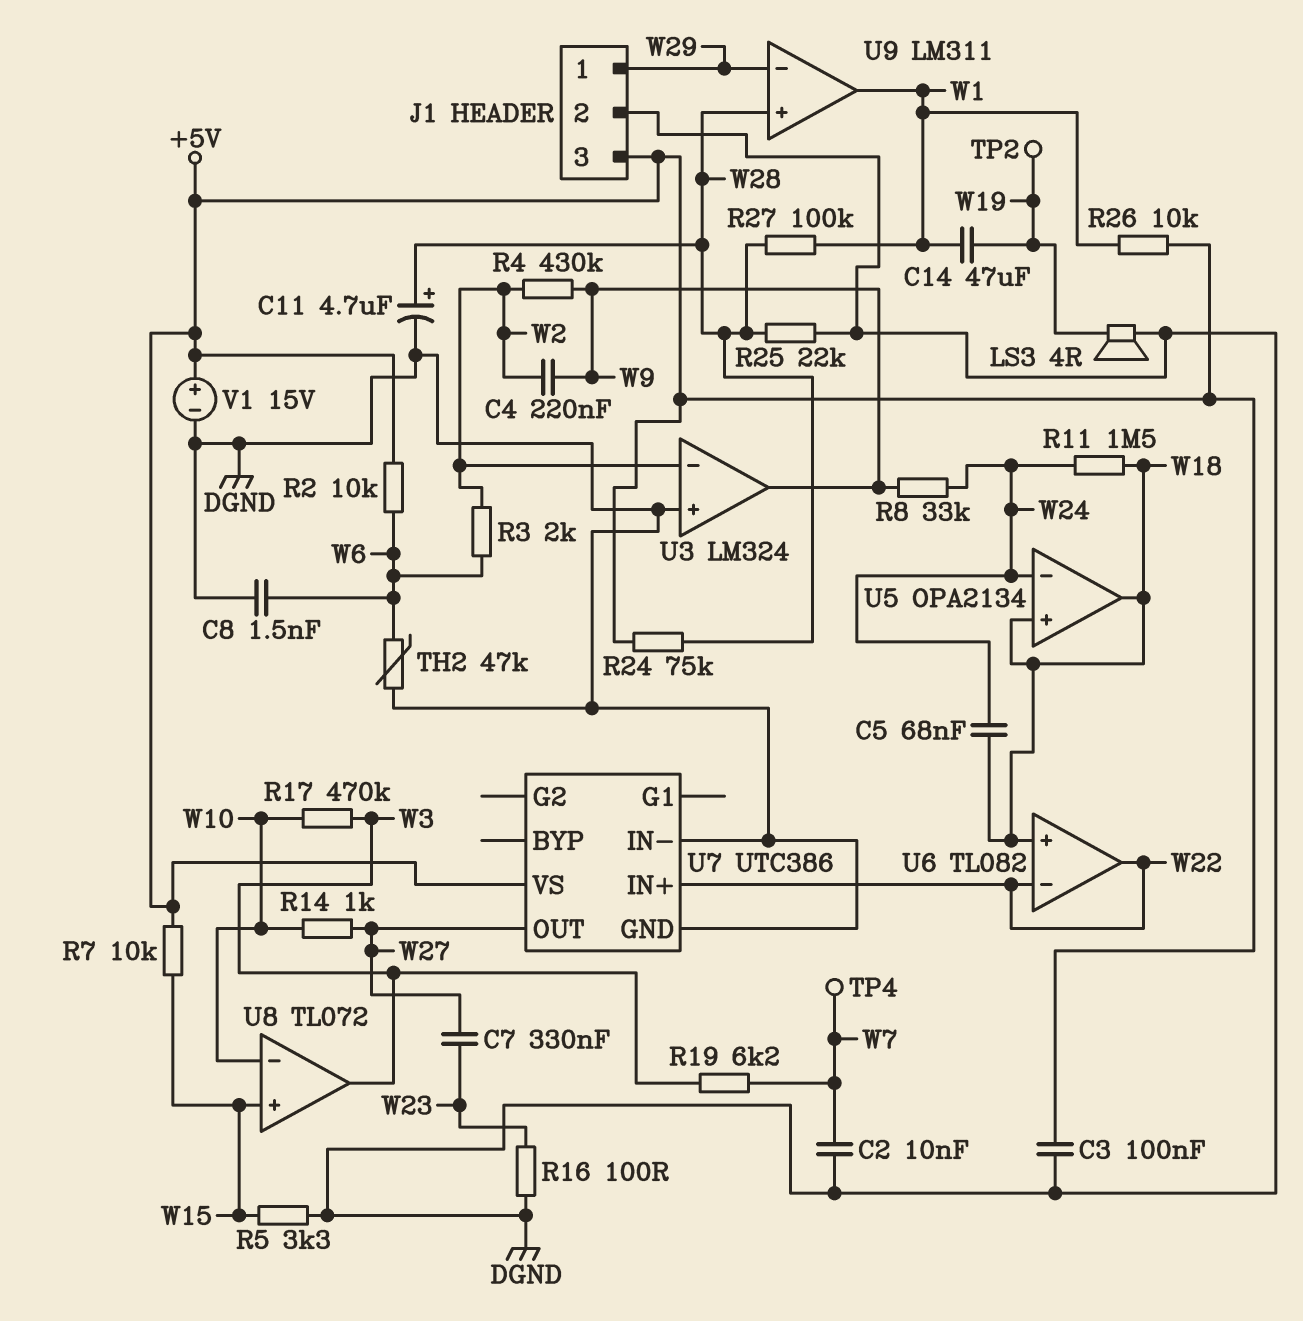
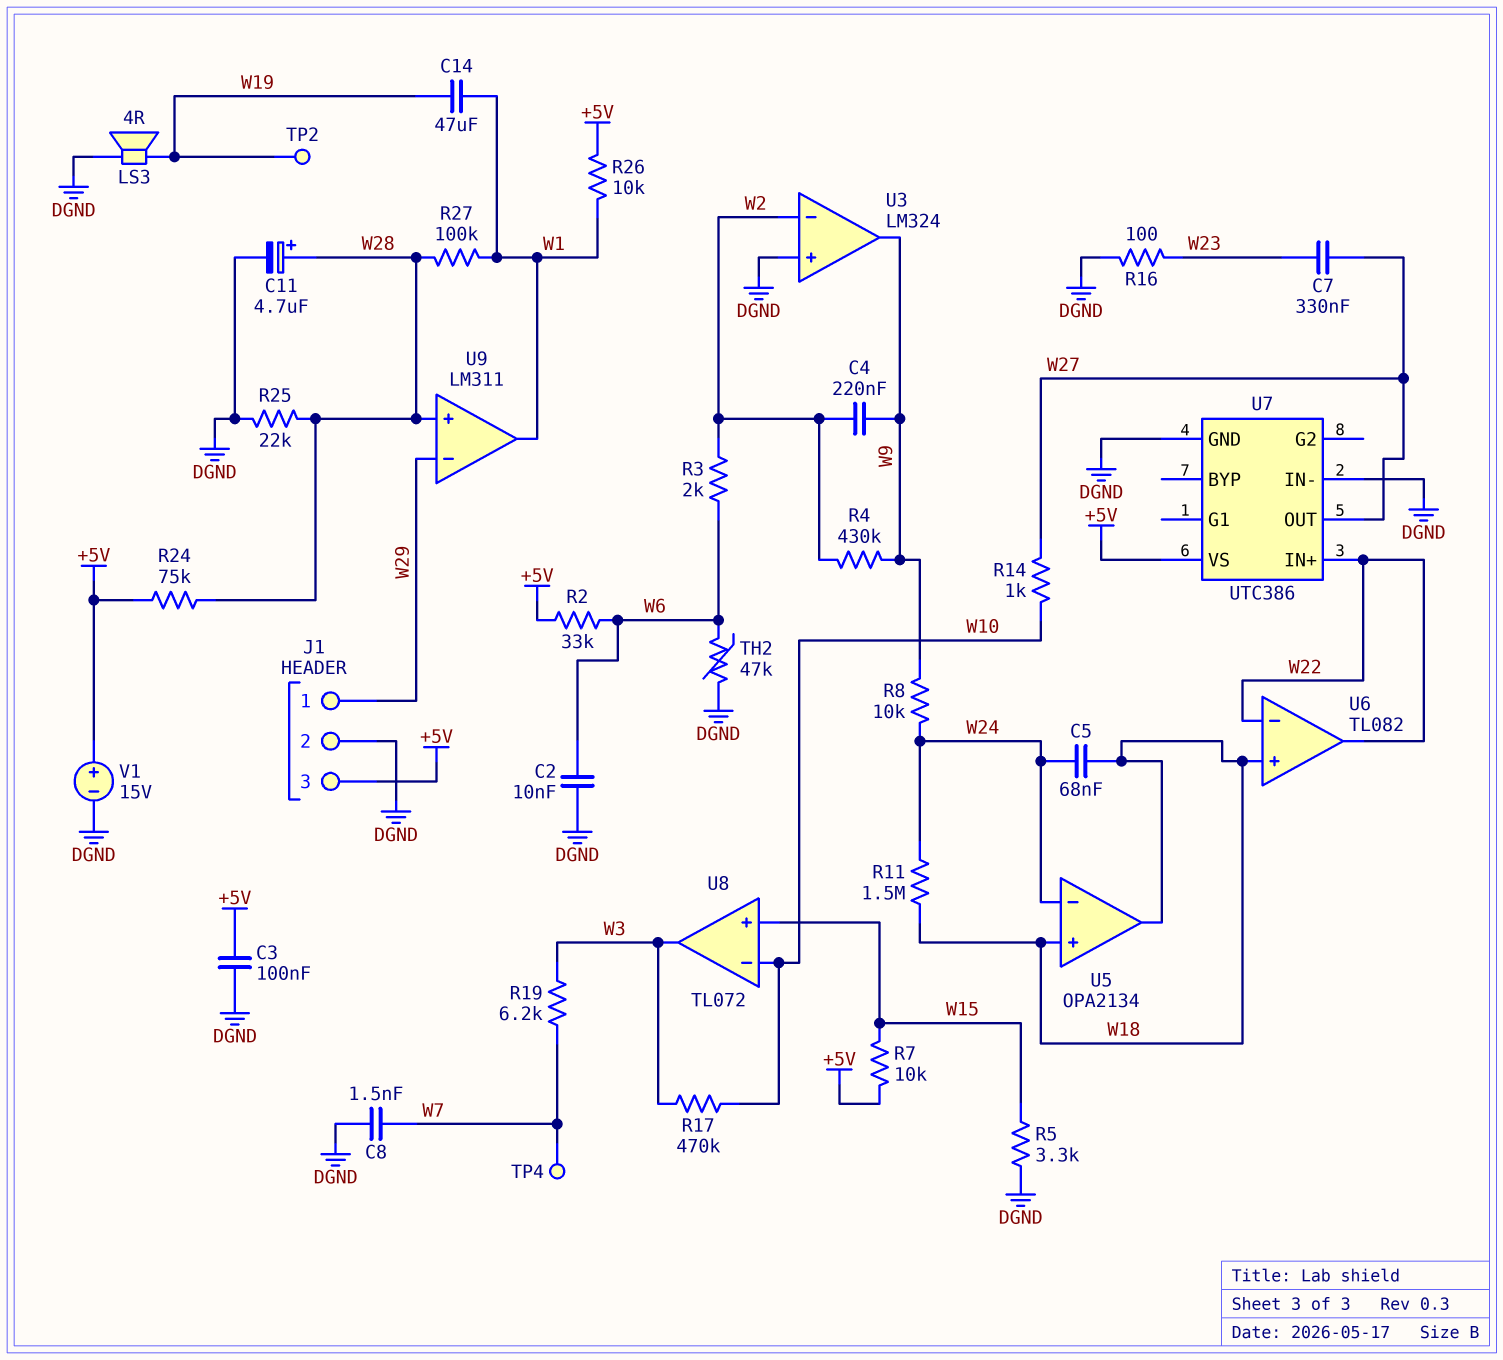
C2: 10nF (DGND, W7) -> 10nF (DGND, W6)
C8: 1.5nF (DGND, W6) -> 1.5nF (DGND, W7)
R2: 10k (+5V, W6) -> 33k (+5V, W6)
R8: 33k (W9, W24) -> 10k (W9, W24)

